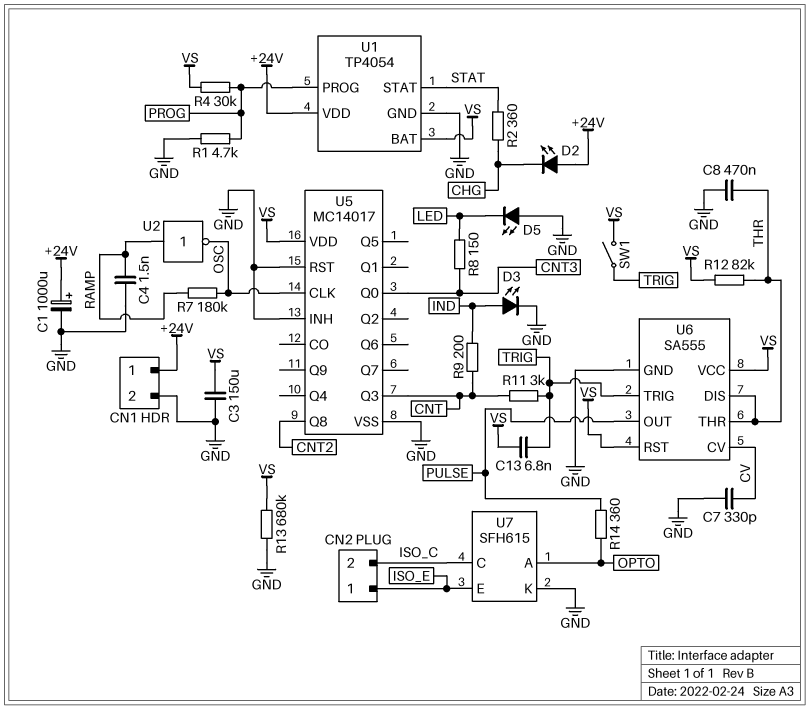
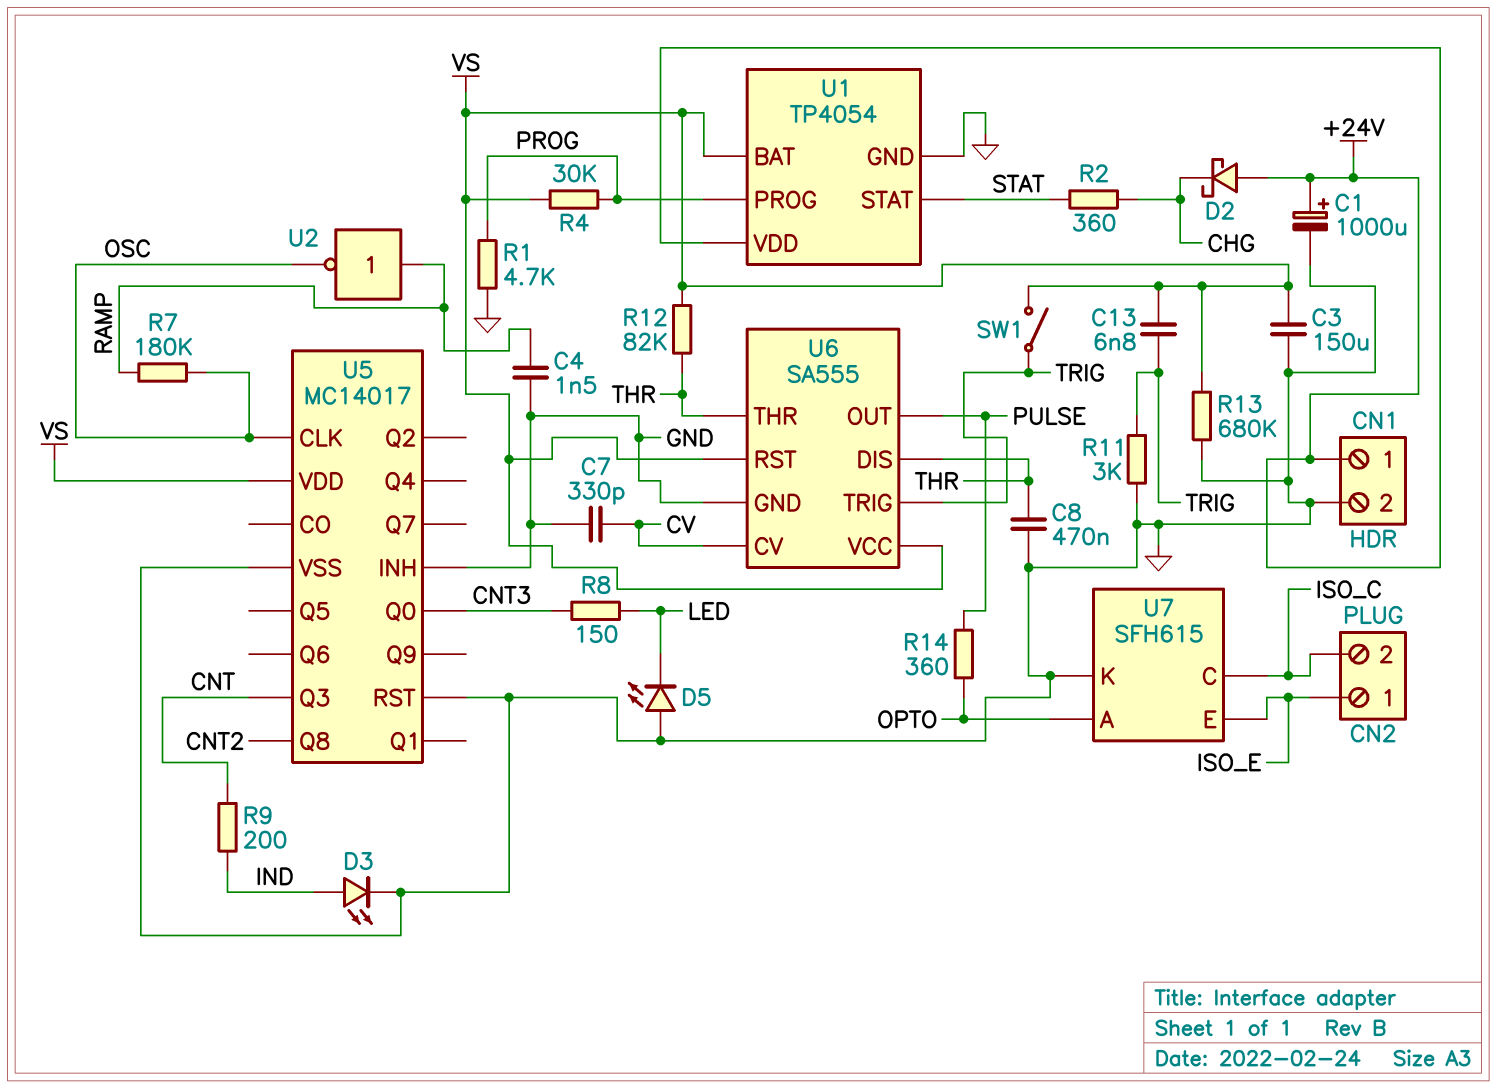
D2: LED (A +24V, K CHG) -> schottky (A +24V, K CHG)
R11: 3k (CNT, TRIG) -> 3k (GND, TRIG)

